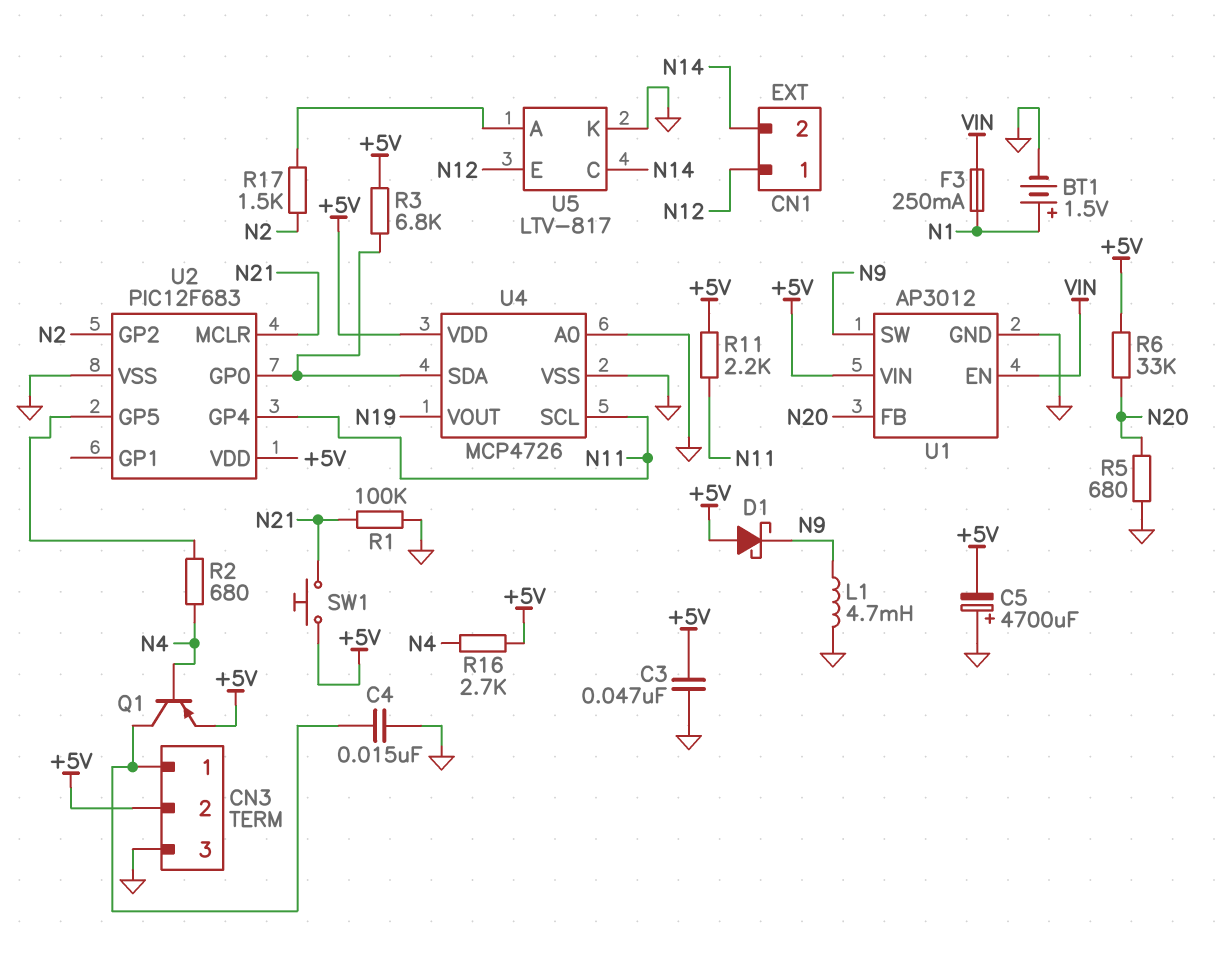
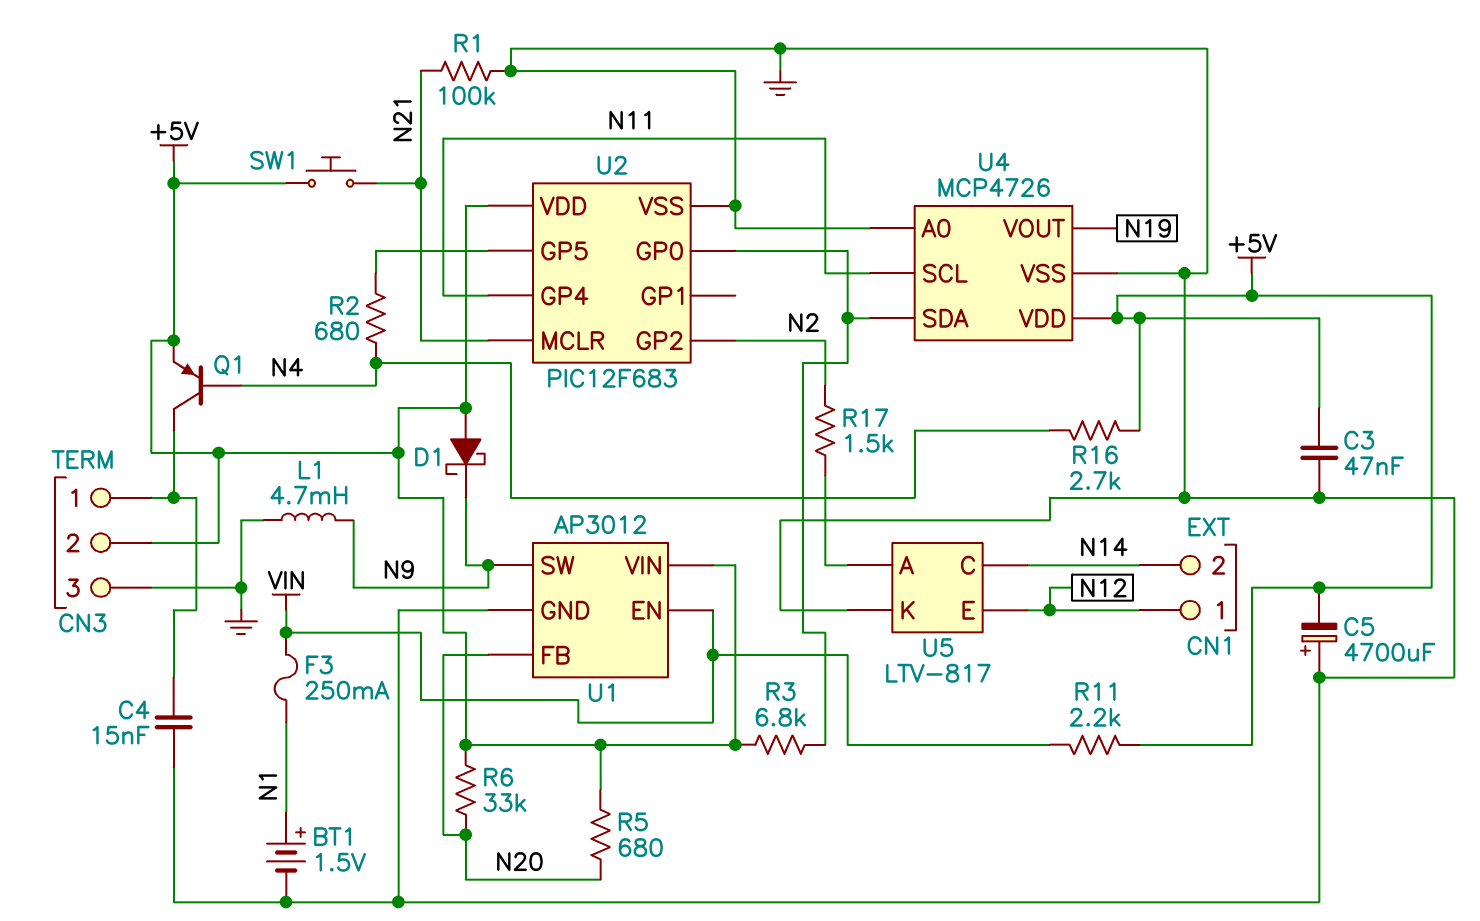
R5: 680 (GND, N20) -> 680 (+5V, N20)
R11: 2.2k (+5V, N11) -> 2.2k (+5V, VIN)

